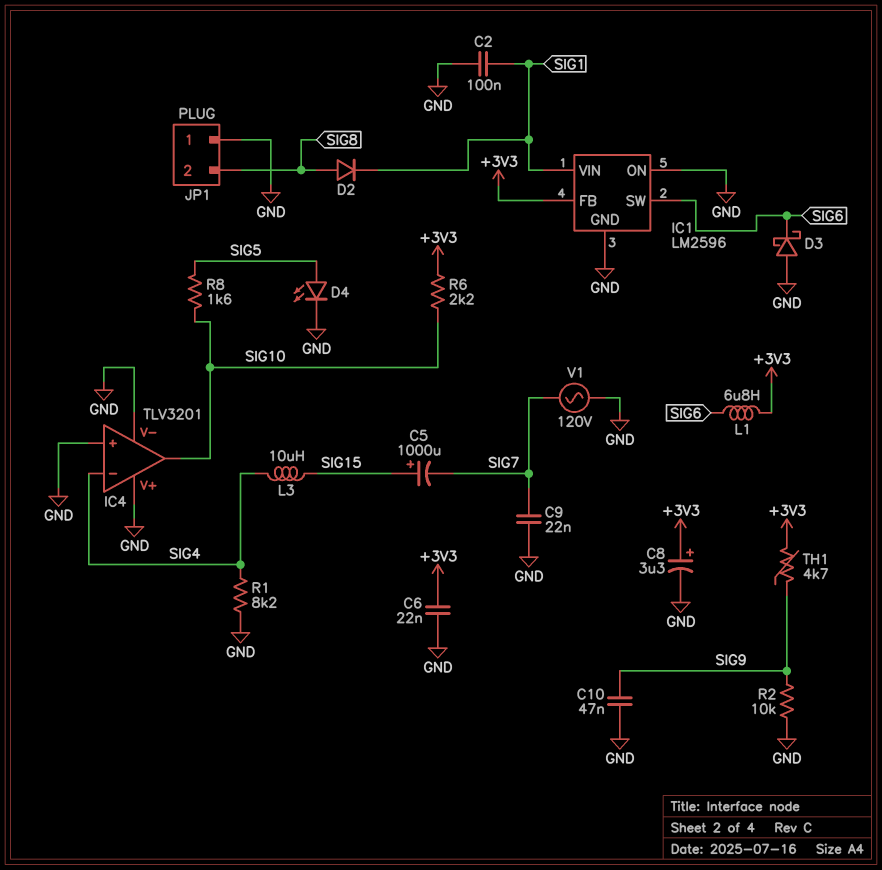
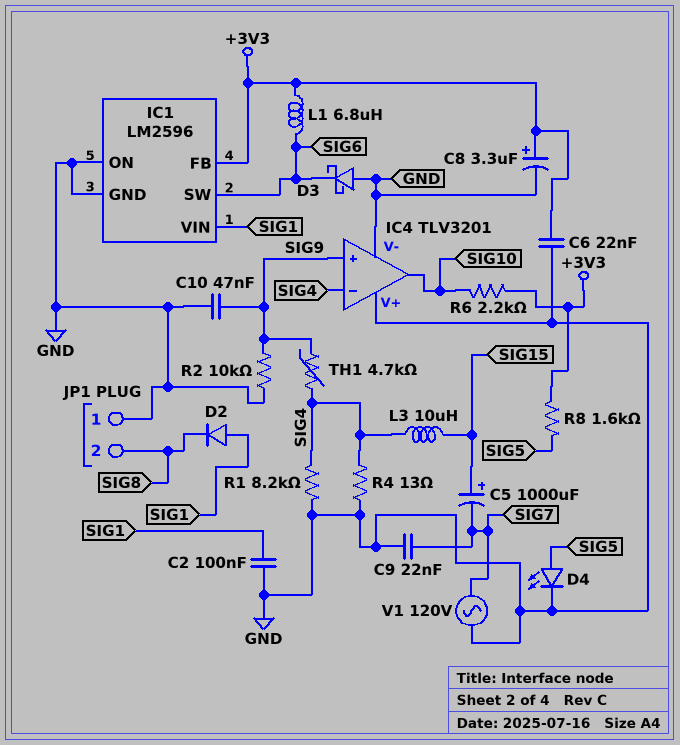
D2: diode (A SIG8, K SIG1) -> diode (A SIG1, K SIG8)
IC4 pin in+: GND -> SIG9
R4: none -> 13 (GND, SIG4)
R8: 1.6k (SIG5, SIG10) -> 1.6k (+3V3, SIG5)
TH1: 4.7k (+3V3, SIG9) -> 4.7k (SIG4, SIG9)

